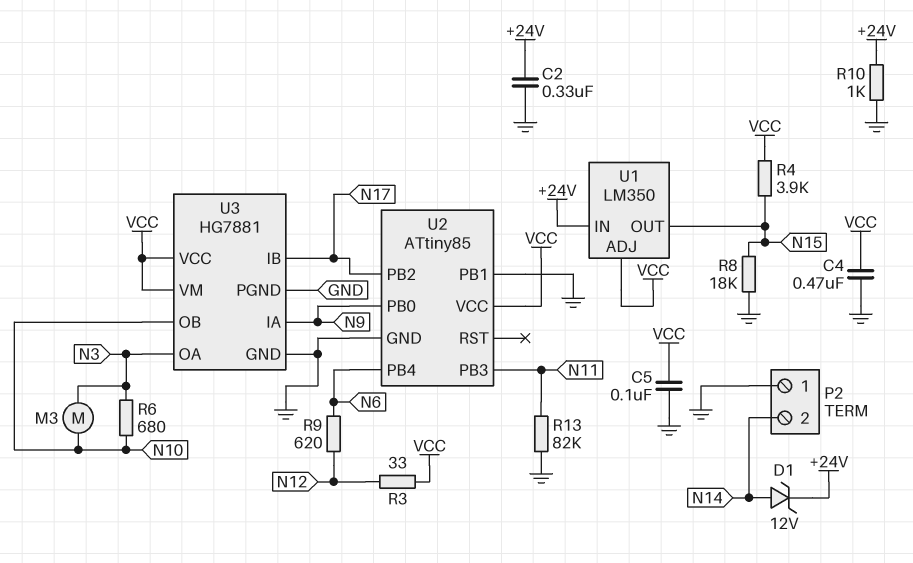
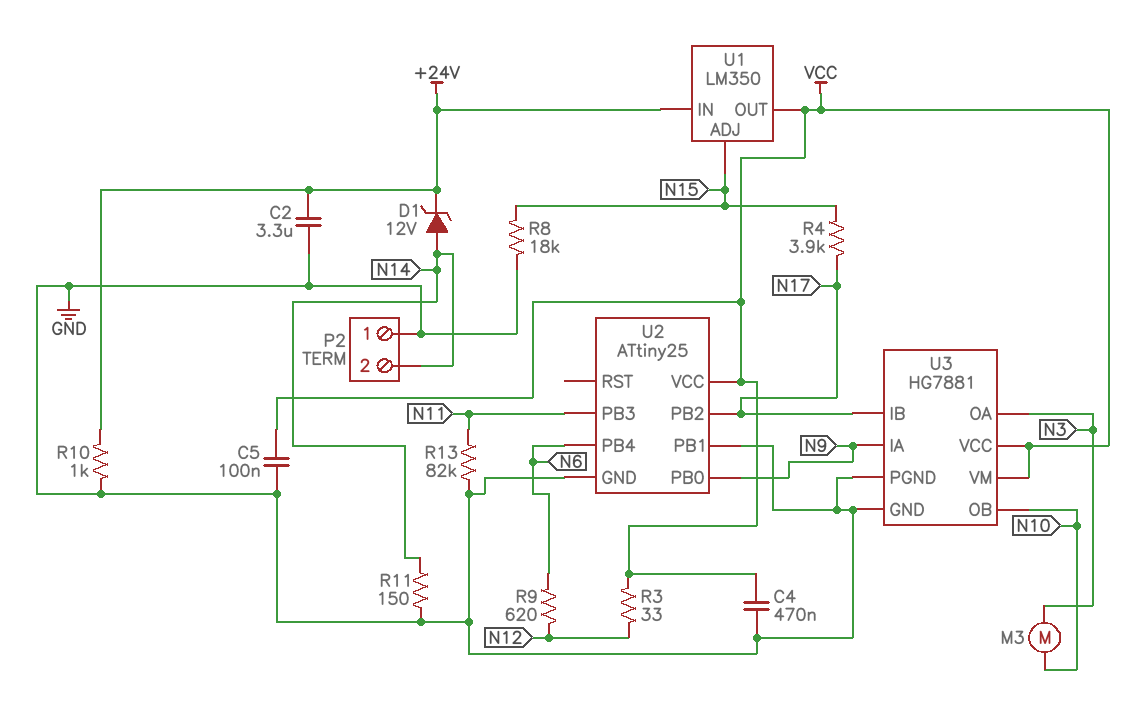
C2: 330nF (+24V, GND) -> 3.3uF (+24V, GND)
R4: 3.9k (N15, VCC) -> 3.9k (N15, N17)
R6: 680 (N3, N10) -> none
R11: none -> 150 (GND, N14)
U1 pin ADJ: VCC -> N15
U1 pin OUT: N15 -> VCC
U2: ATtiny85 -> ATtiny25

